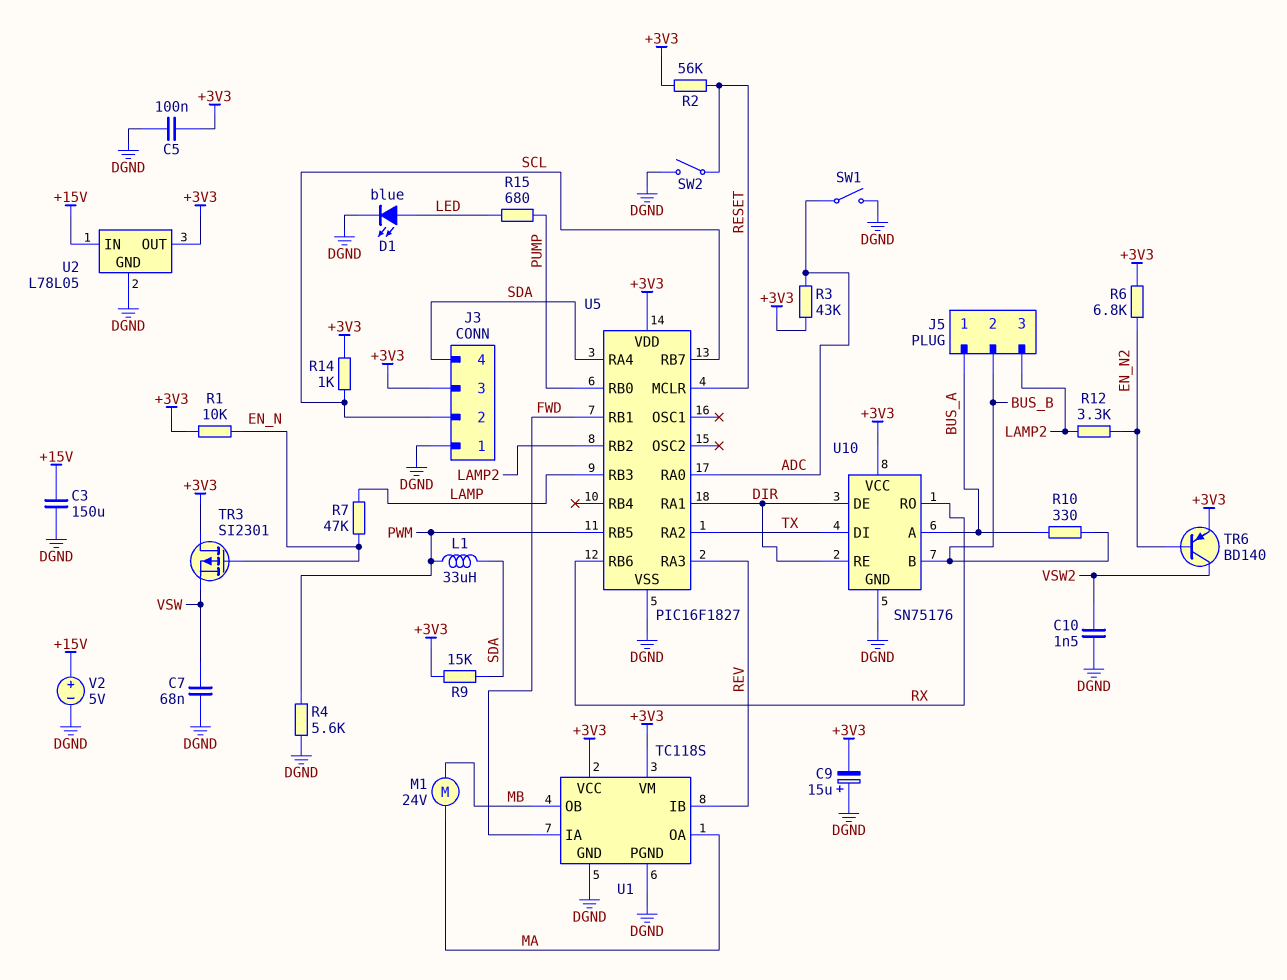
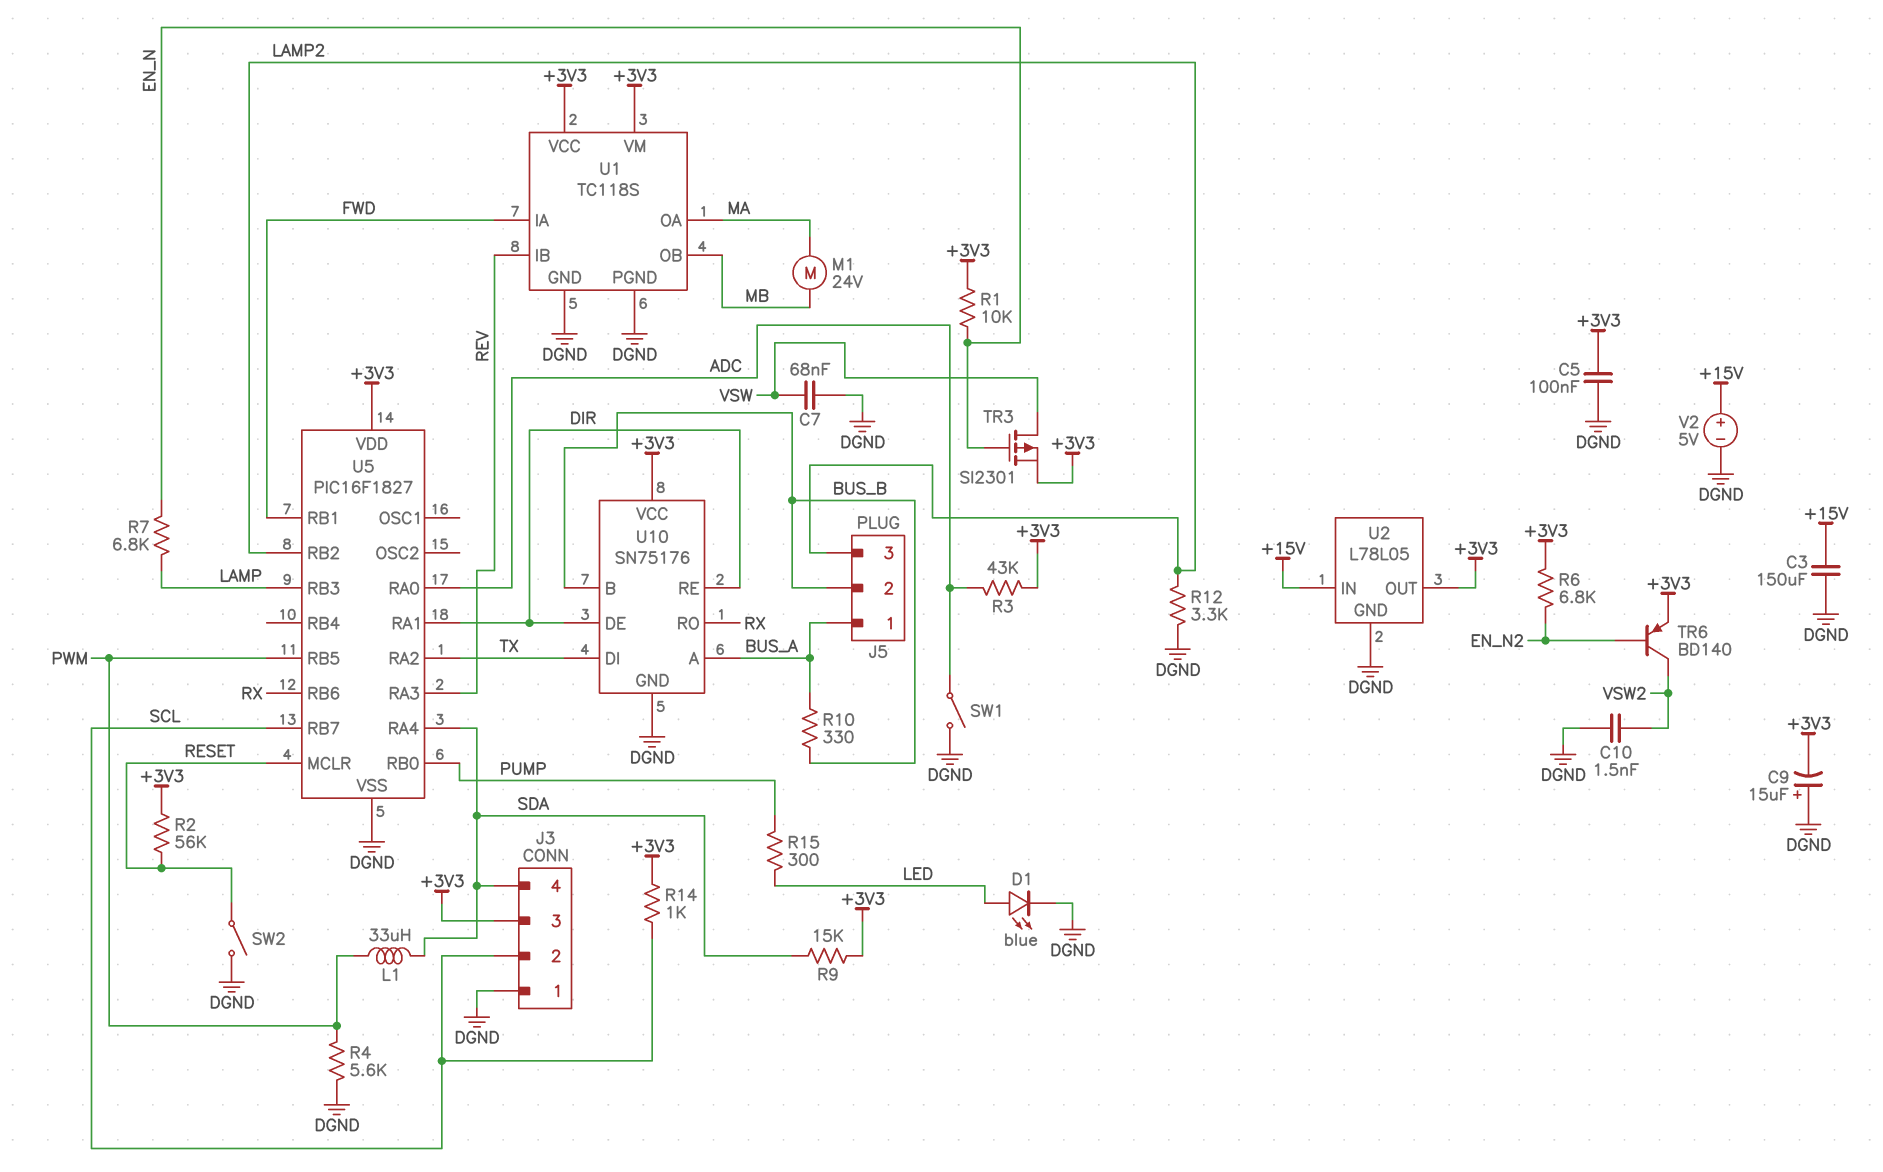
R7: 47k (EN_N, LAMP) -> 6.8k (EN_N, LAMP)
R12: 3.3k (EN_N2, LAMP2) -> 3.3k (DGND, LAMP2)
R15: 680 (LED, PUMP) -> 300 (LED, PUMP)
TR3: PMOS SI2301 (G EN_N, D +3V3, S VSW) -> PMOS SI2301 (G EN_N, D VSW, S +3V3)

